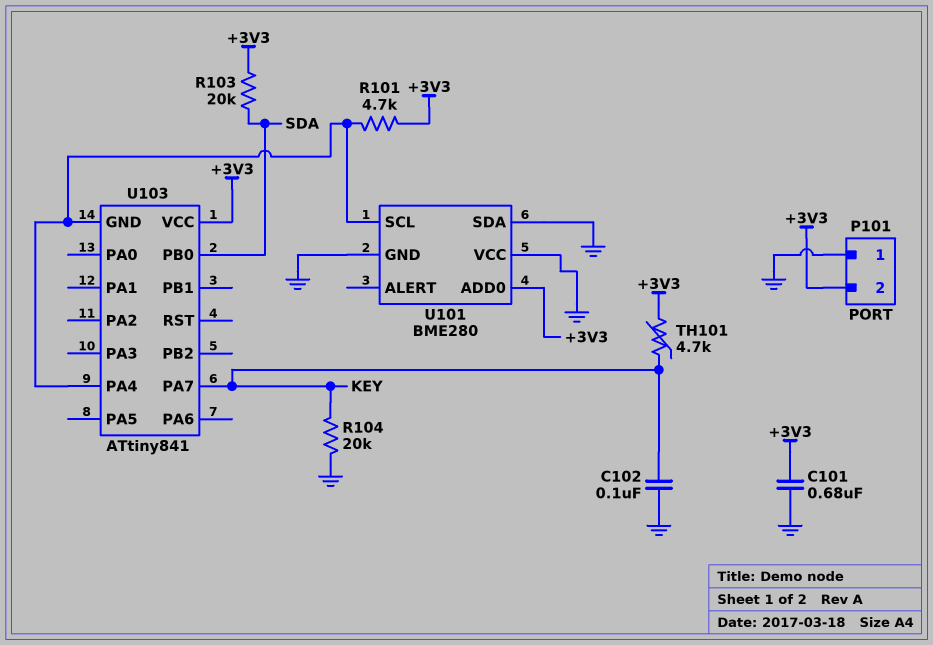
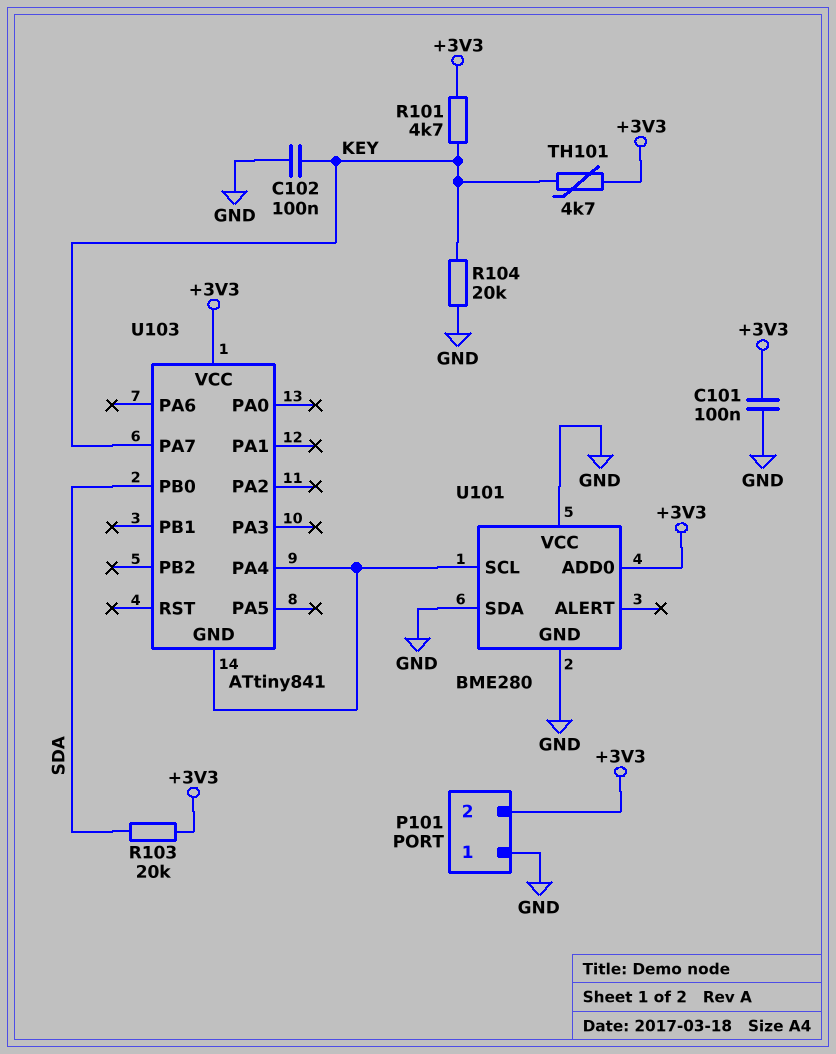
C101: 680nF (+3V3, GND) -> 100nF (+3V3, GND)
R101: 4.7k (+3V3, U101/SCL) -> 4.7k (+3V3, KEY)

